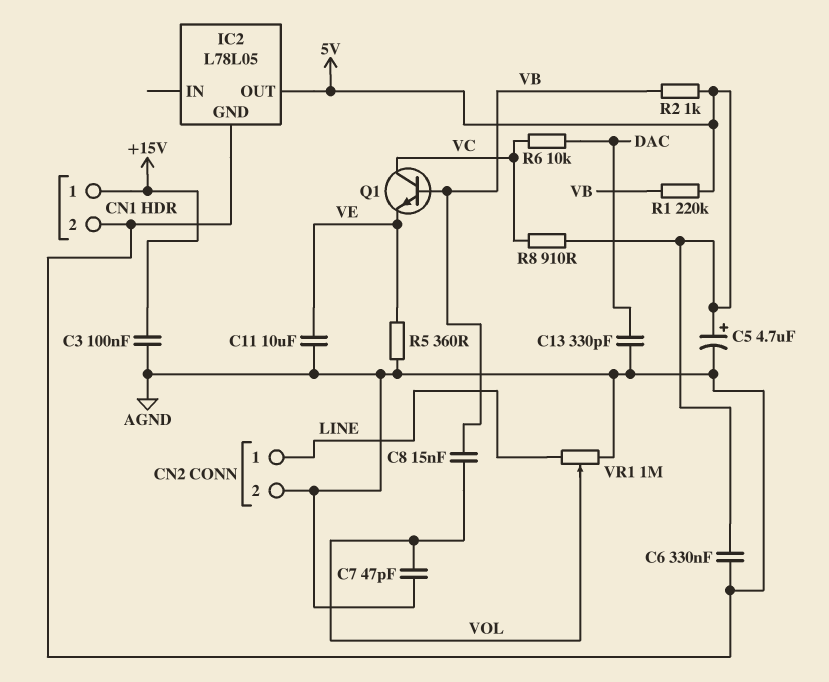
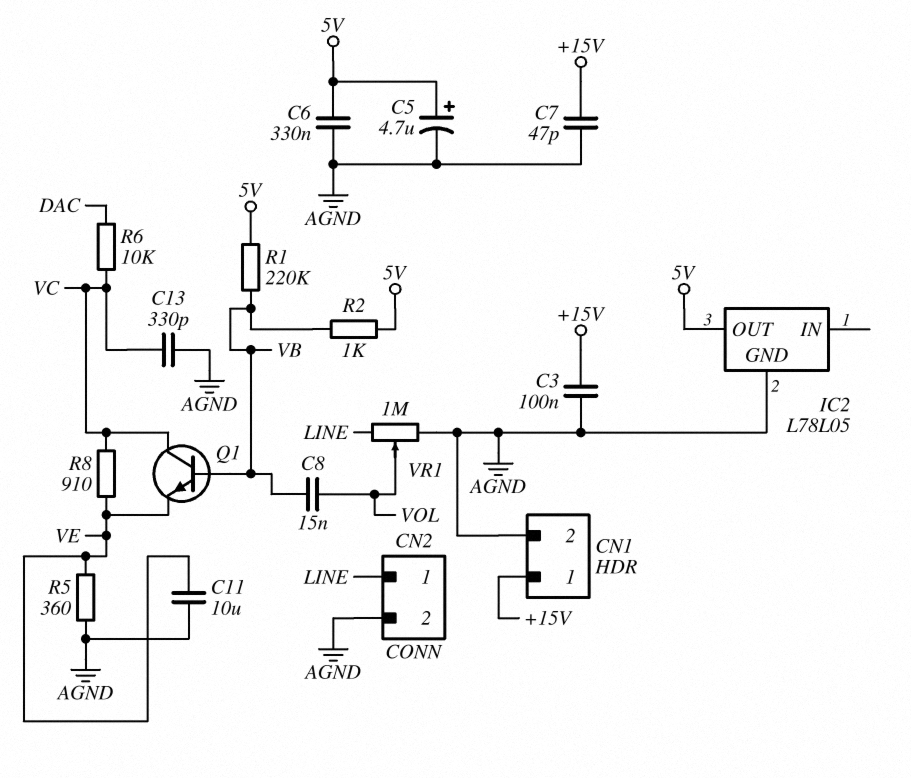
C7: 47pF (AGND, VOL) -> 47pF (+15V, AGND)
C13: 330pF (AGND, DAC) -> 330pF (AGND, VC)
R8: 910 (5V, VC) -> 910 (VC, VE)

